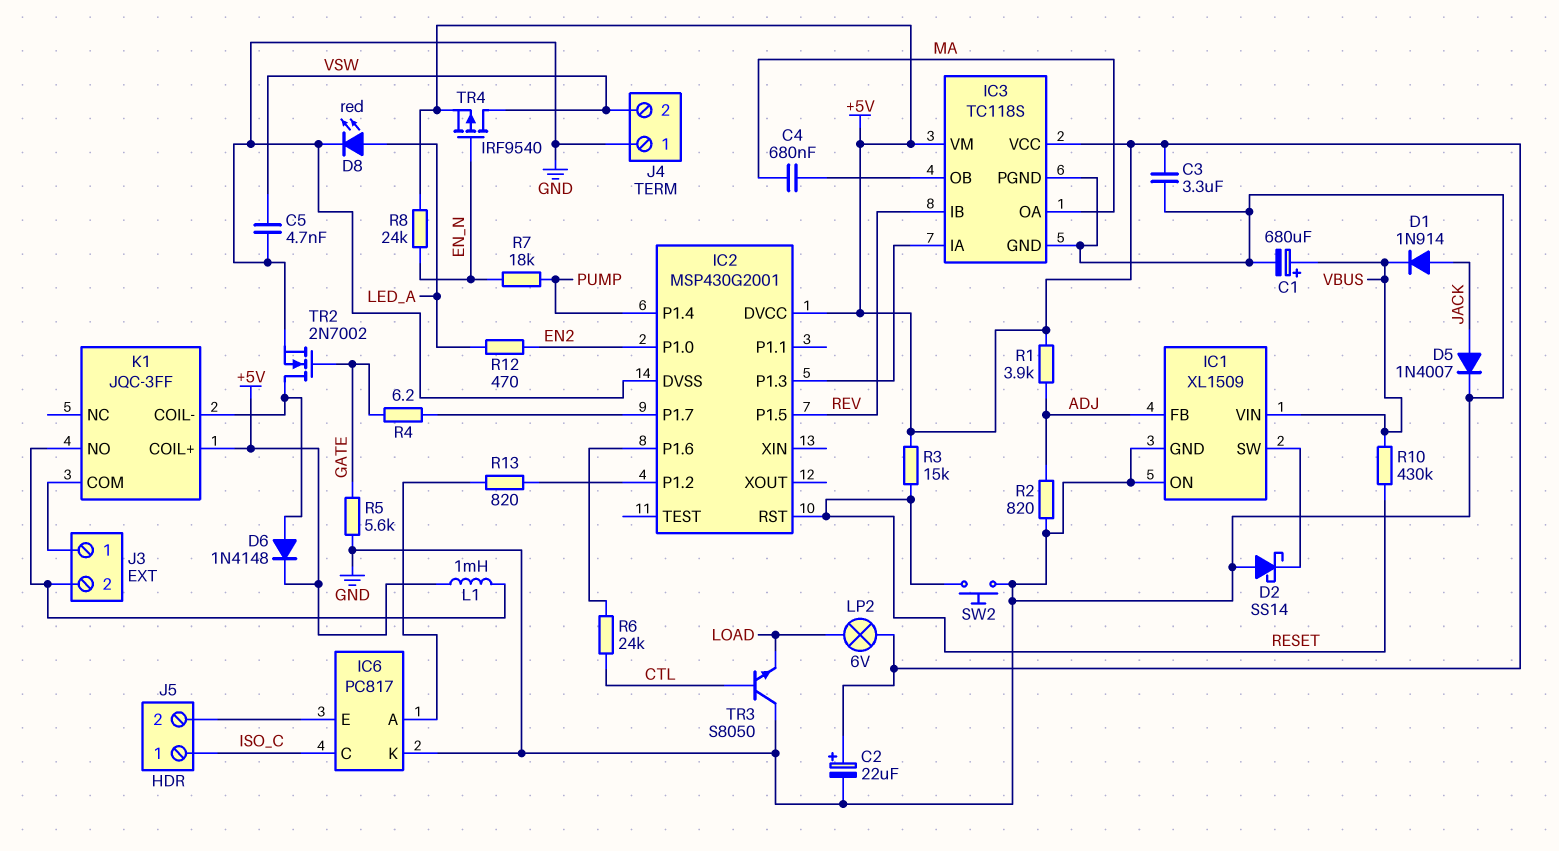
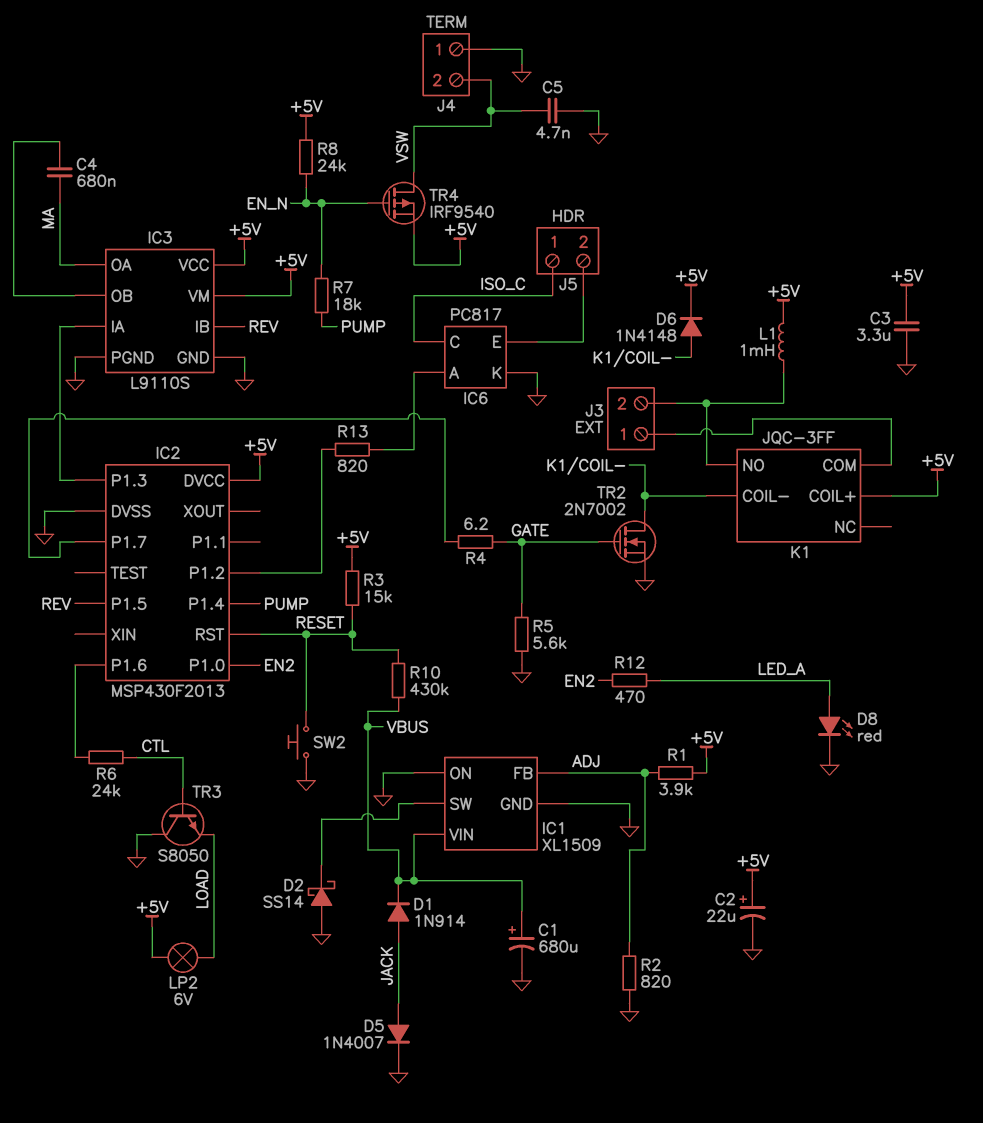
IC2: MSP430G2001 -> MSP430F2013
IC3: TC118S -> L9110S

